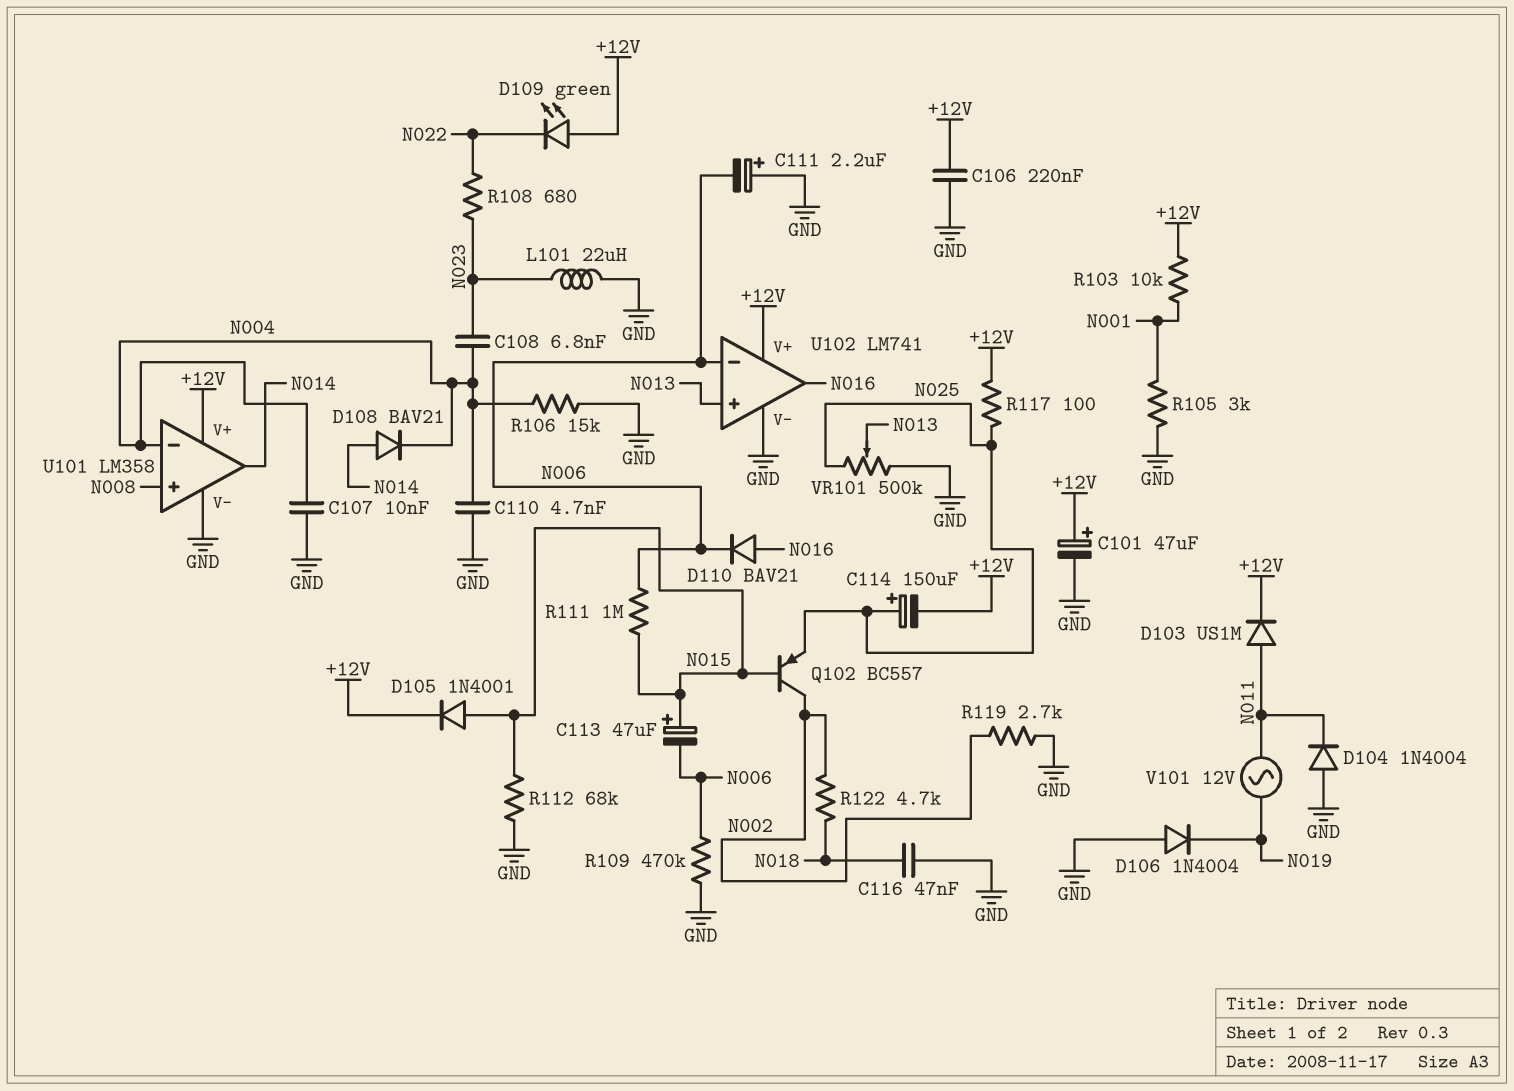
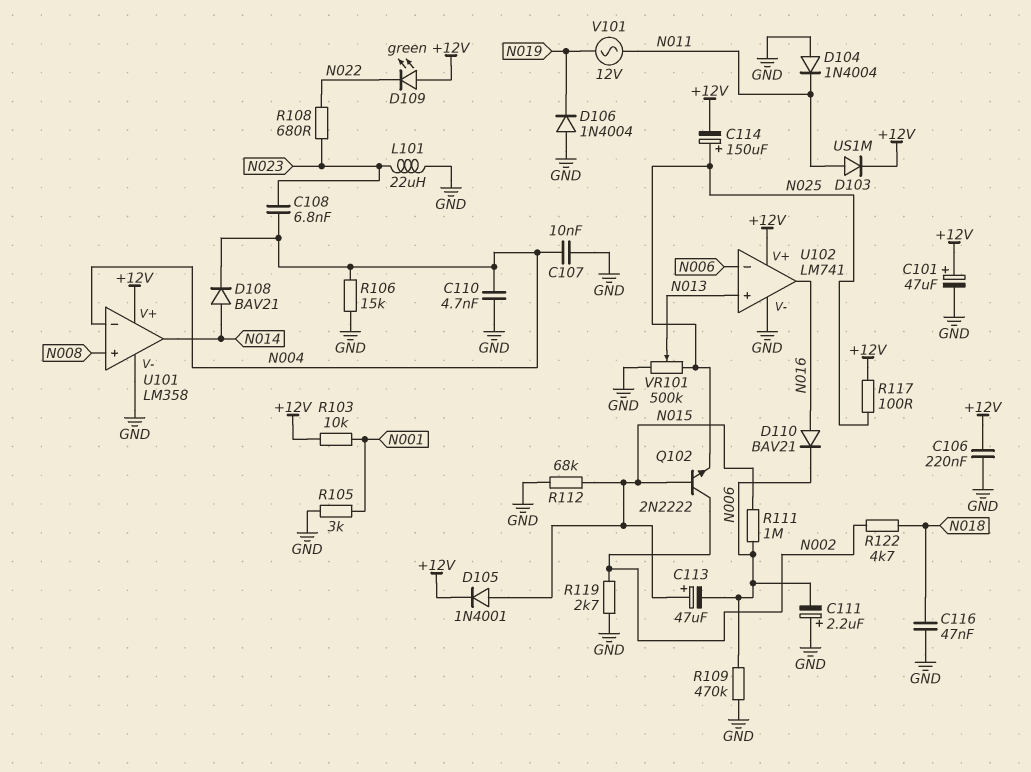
Q102: PNP BC557 (B N015, C N002, E N025) -> NPN 2N2222 (B N015, C N002, E N025)

